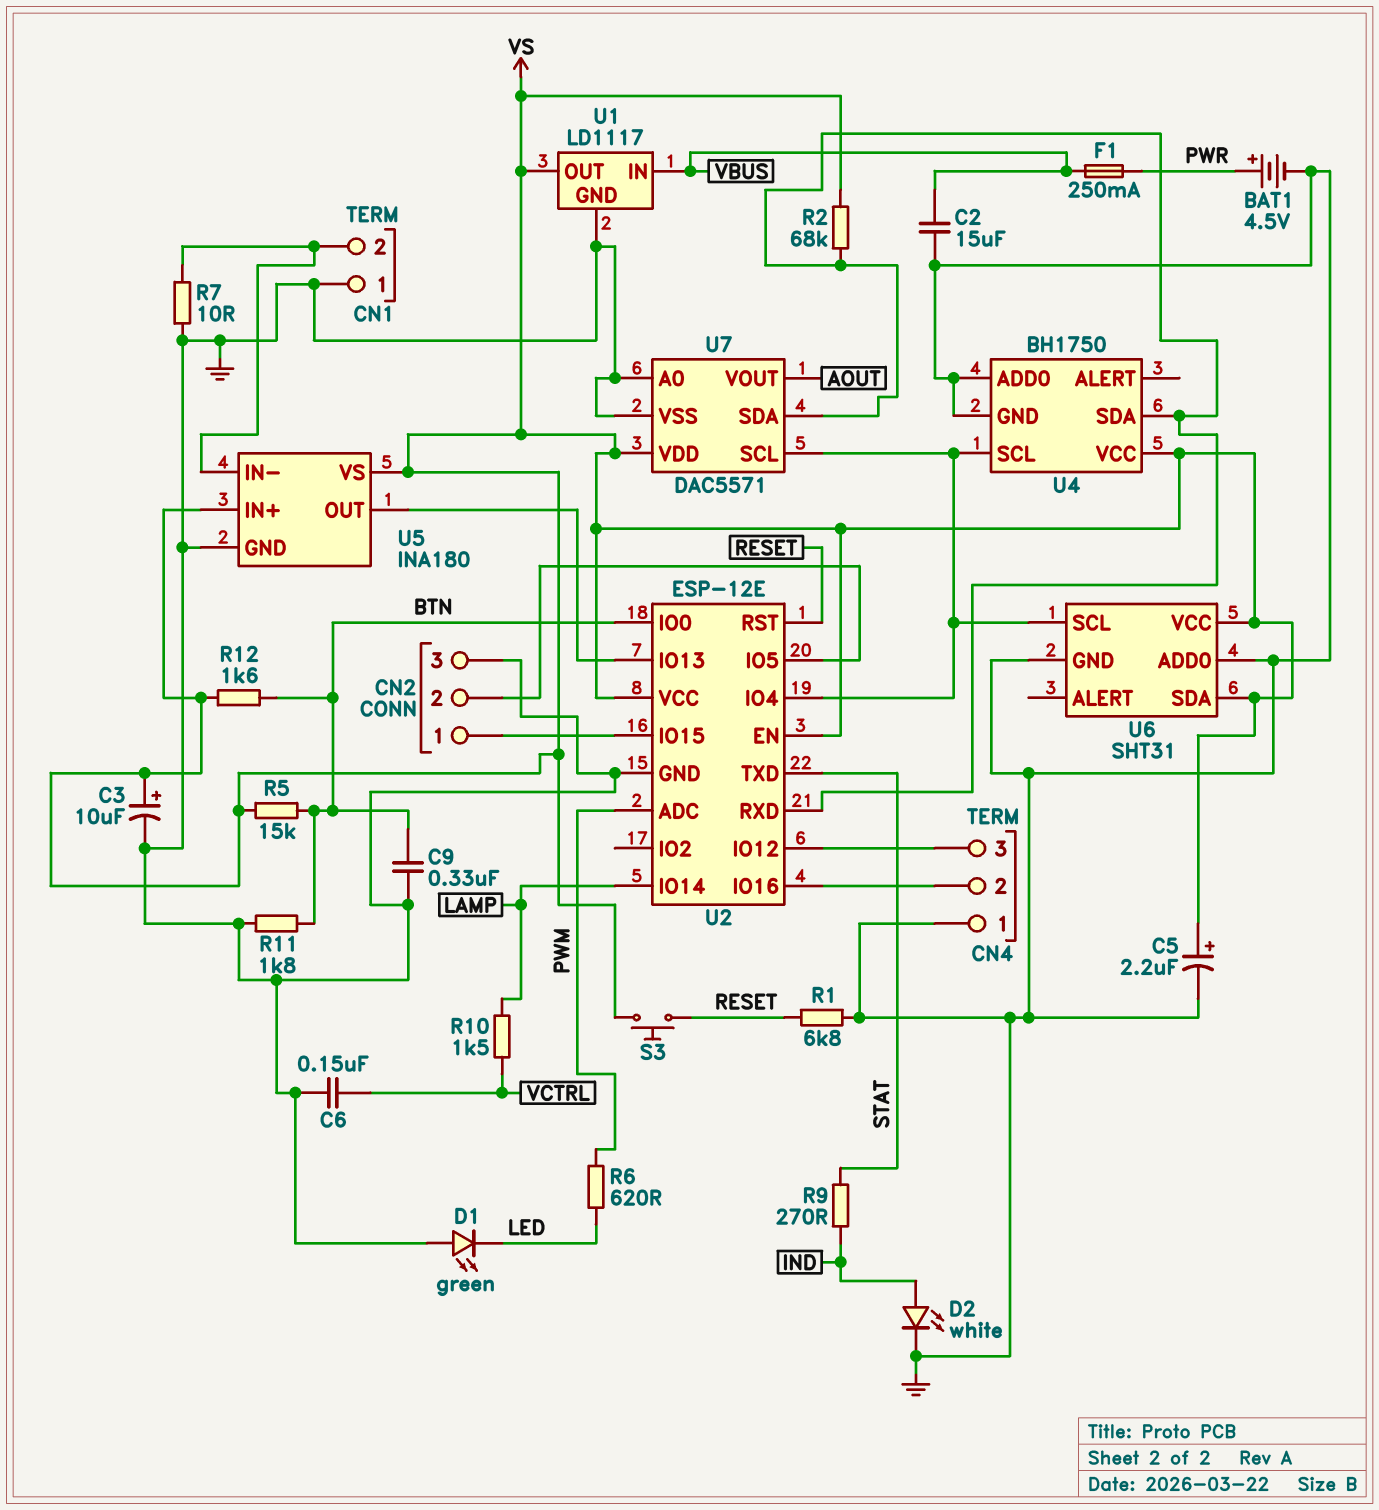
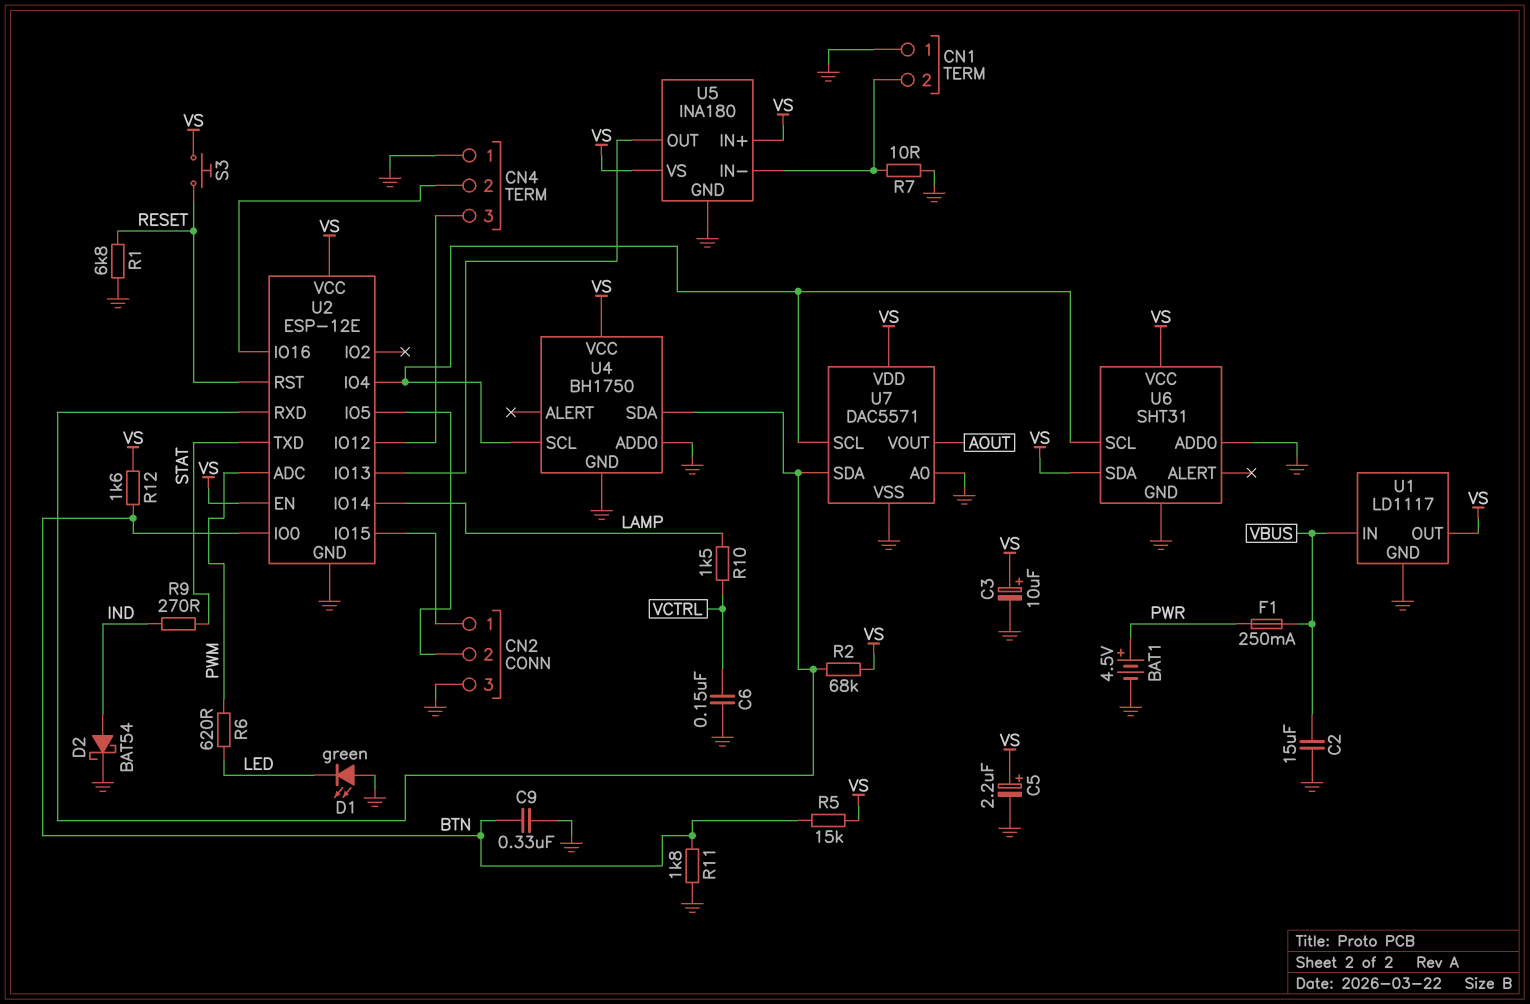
D2: LED white (A IND, K GND) -> schottky BAT54 (A IND, K GND)

